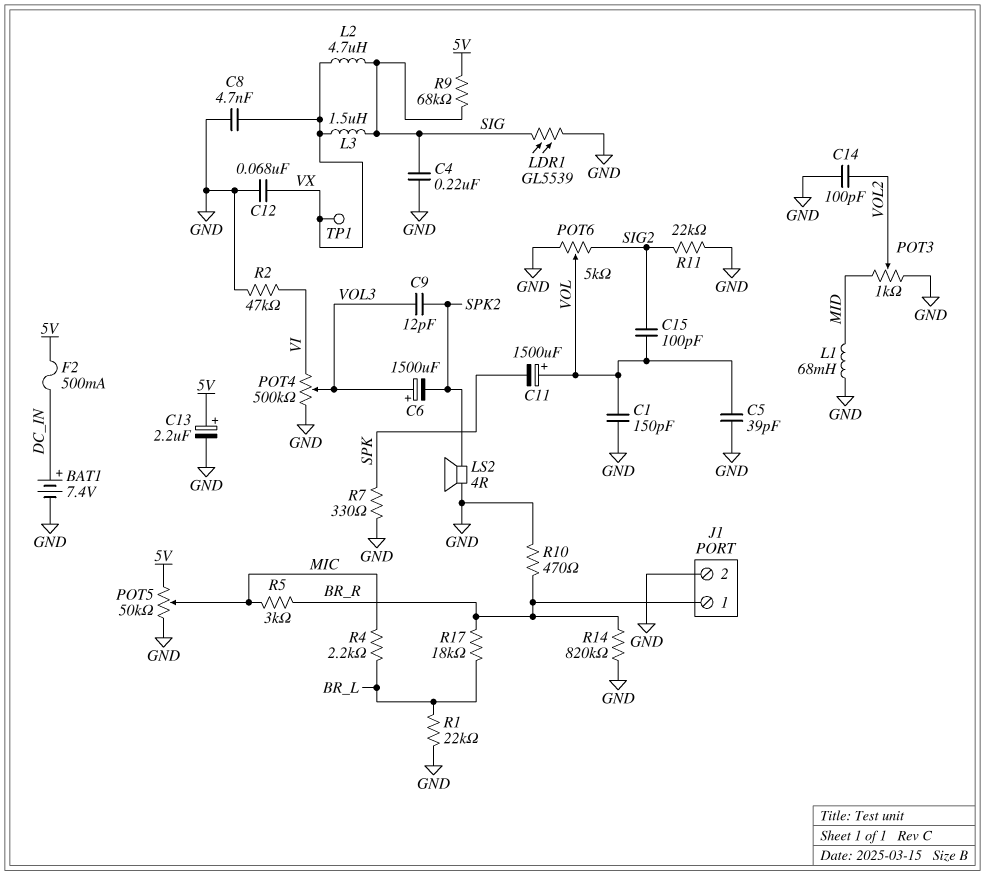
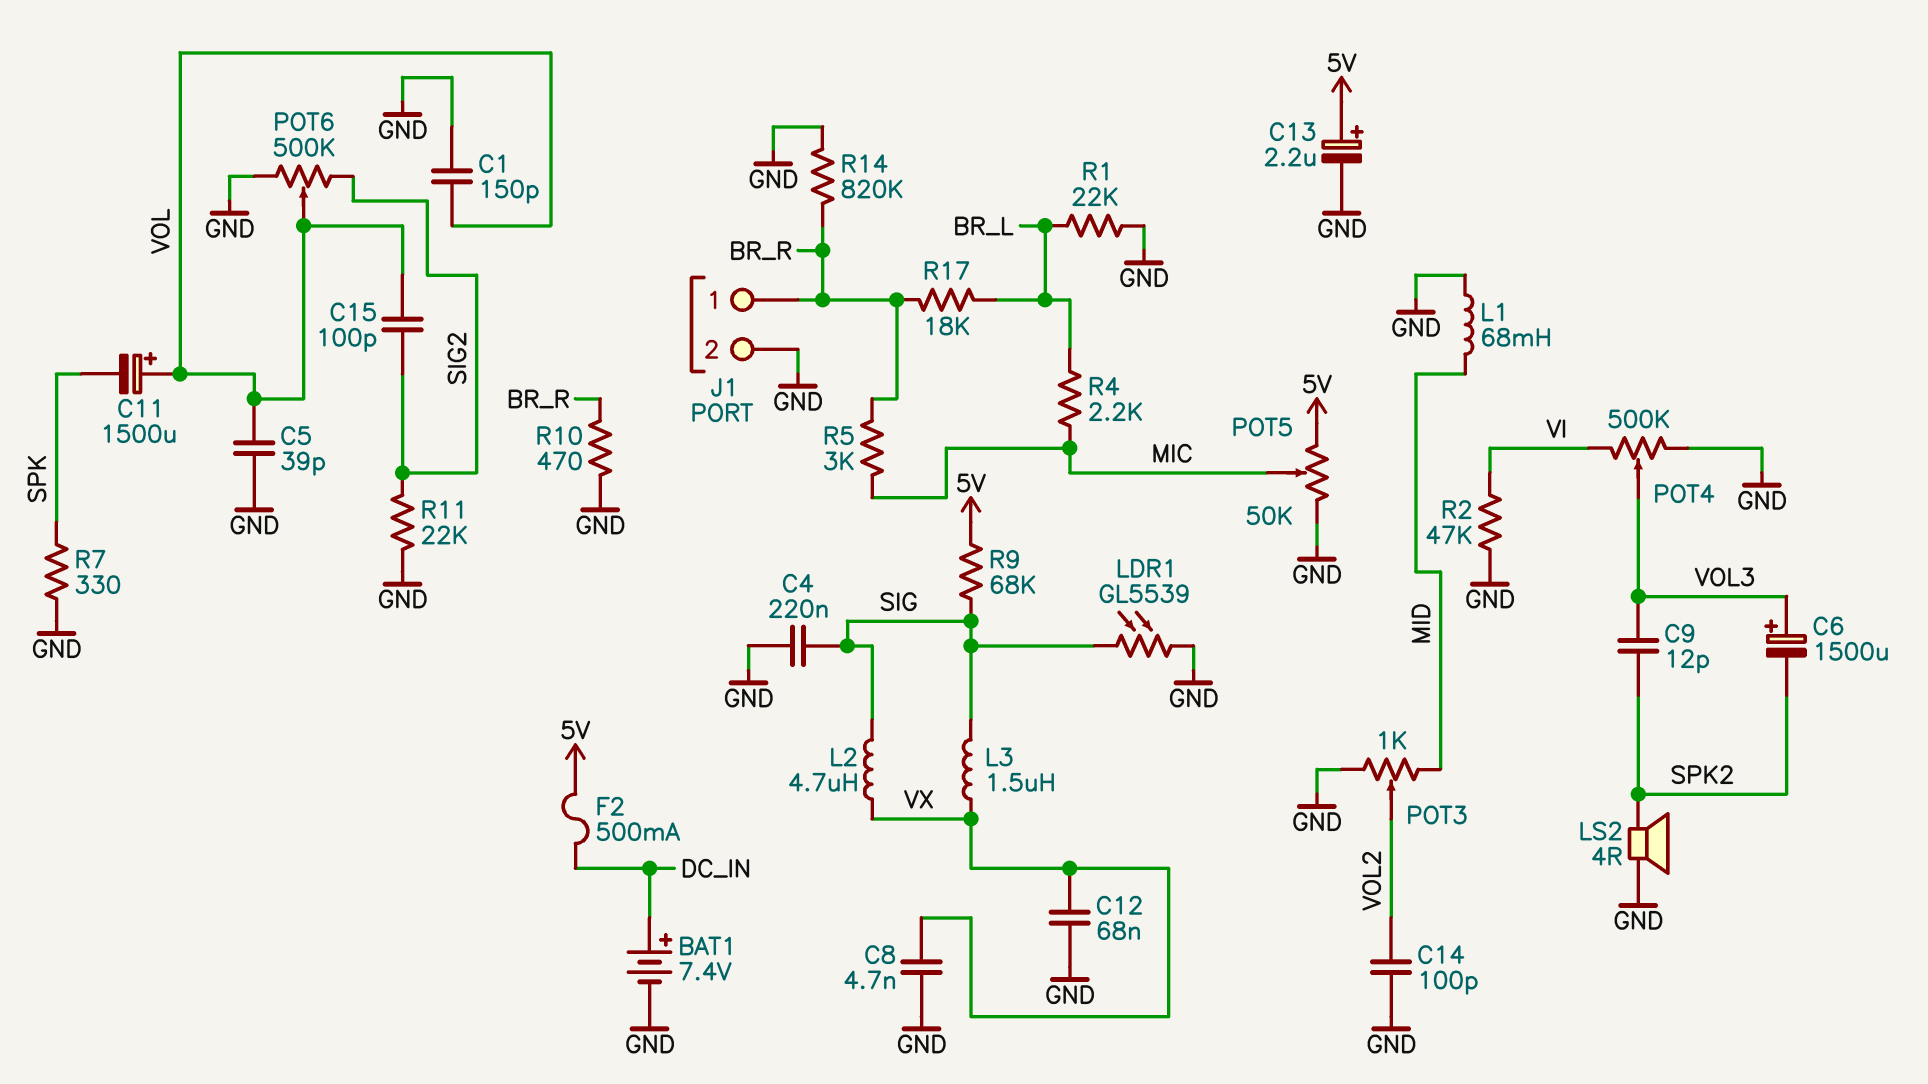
POT6: 5k (GND, SIG2, wiper VOL) -> 500k (GND, SIG2, wiper VOL)
TP1: test point (VX) -> none

